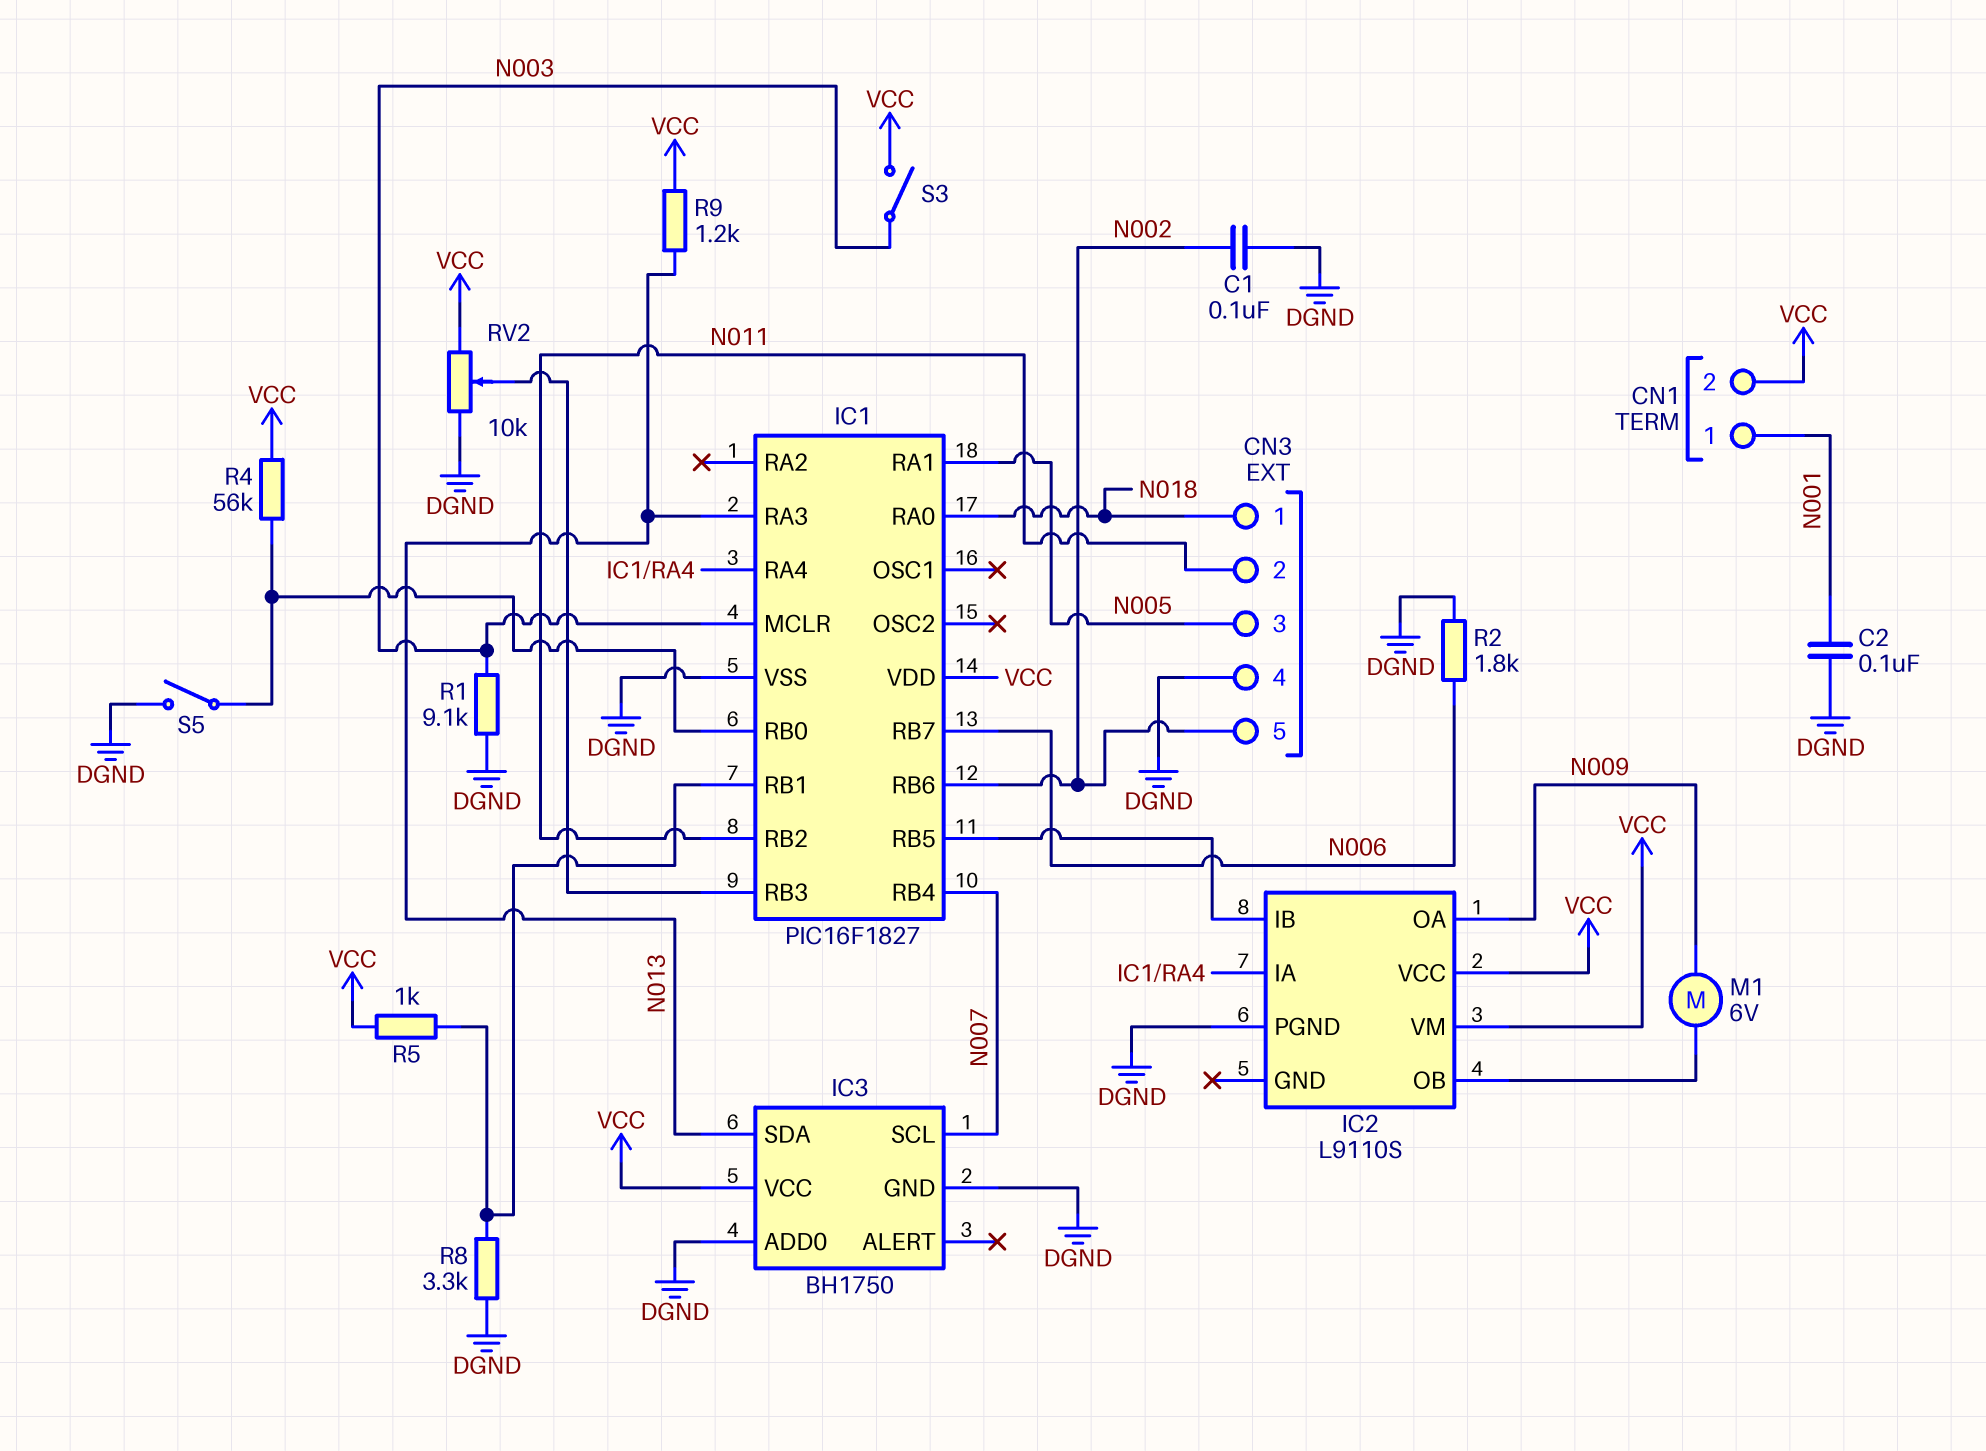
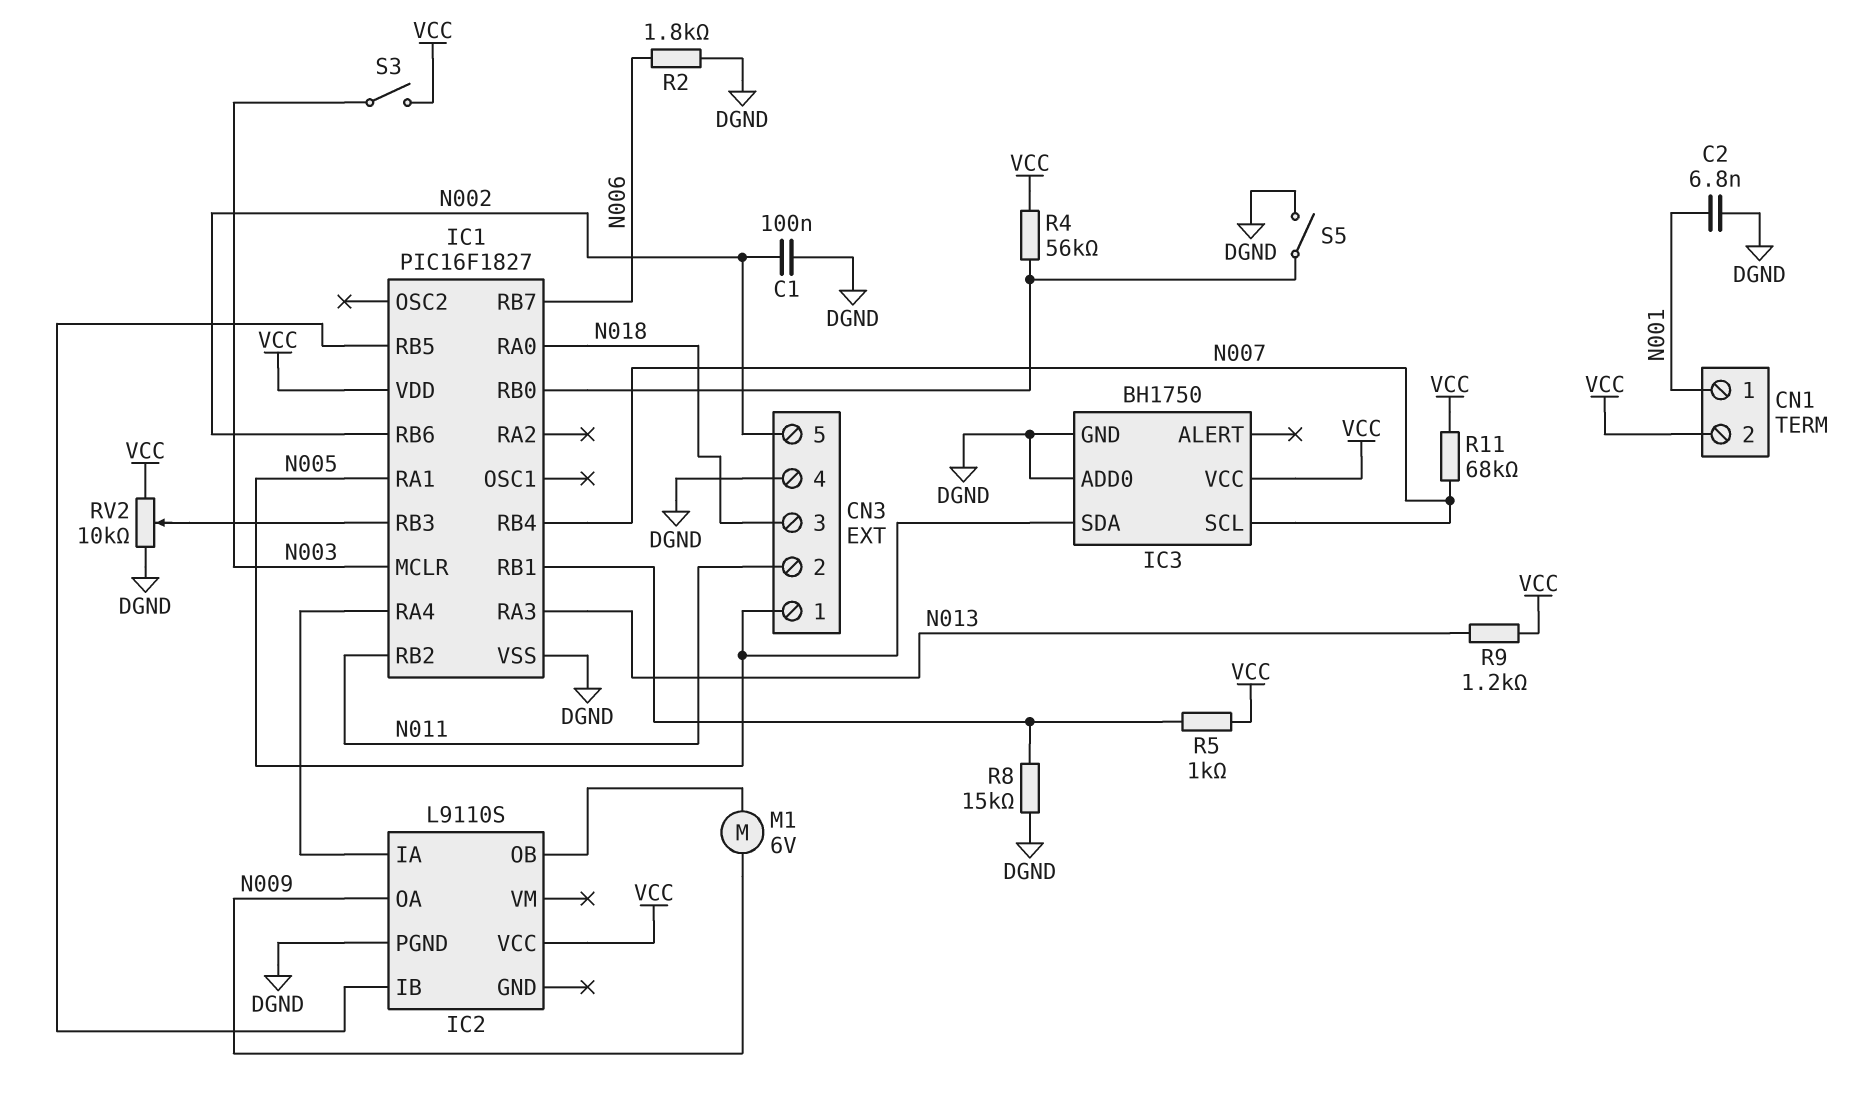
C2: 100nF (DGND, N001) -> 6.8nF (DGND, N001)
CN3 pin 1: N018 -> N005
CN3 pin 3: N005 -> N018
IC2 pin VM: VCC -> none
IC3 pin SDA: N013 -> N005
R1: 9.1k (DGND, N003) -> none
R8: 3.3k (DGND, IC1/RB1) -> 15k (DGND, IC1/RB1)
R11: none -> 68k (N007, VCC)

